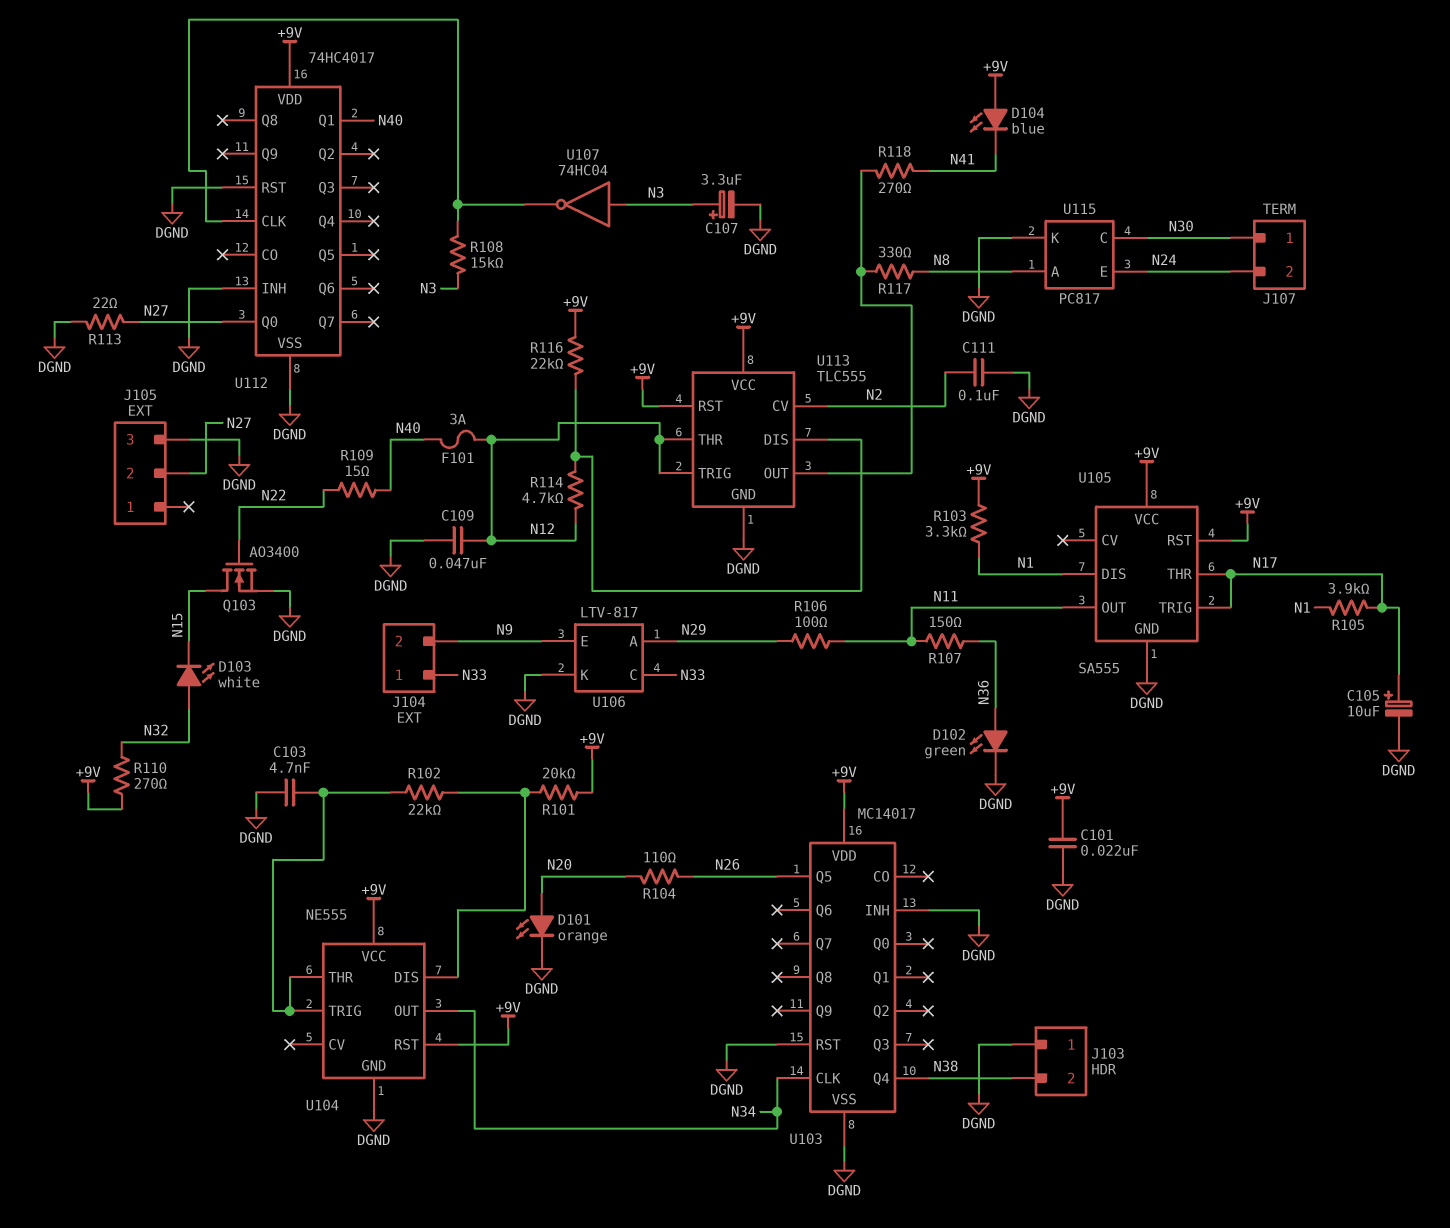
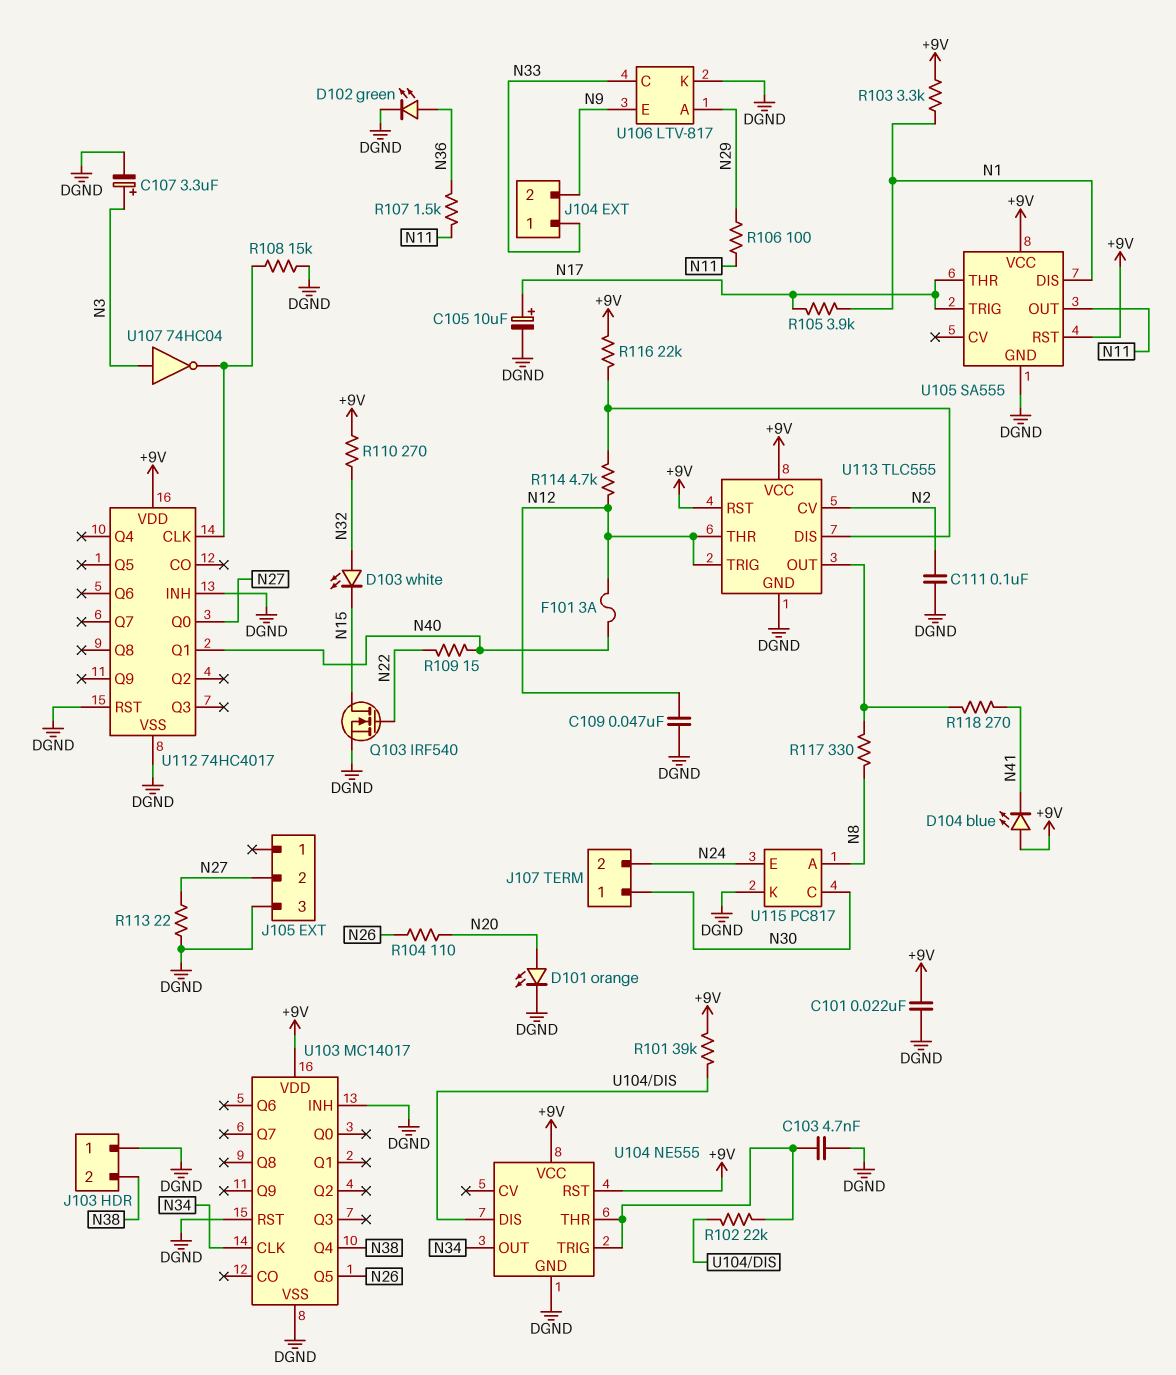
Q103: NMOS AO3400 (G N22, D N15, S DGND) -> NMOS IRF540 (G N22, D N15, S DGND)
R101: 20k (+9V, U104/DIS) -> 39k (+9V, U104/DIS)
R107: 150 (N11, N36) -> 1.5k (N11, N36)
R108: 15k (N3, U112/CLK) -> 15k (DGND, U112/CLK)

